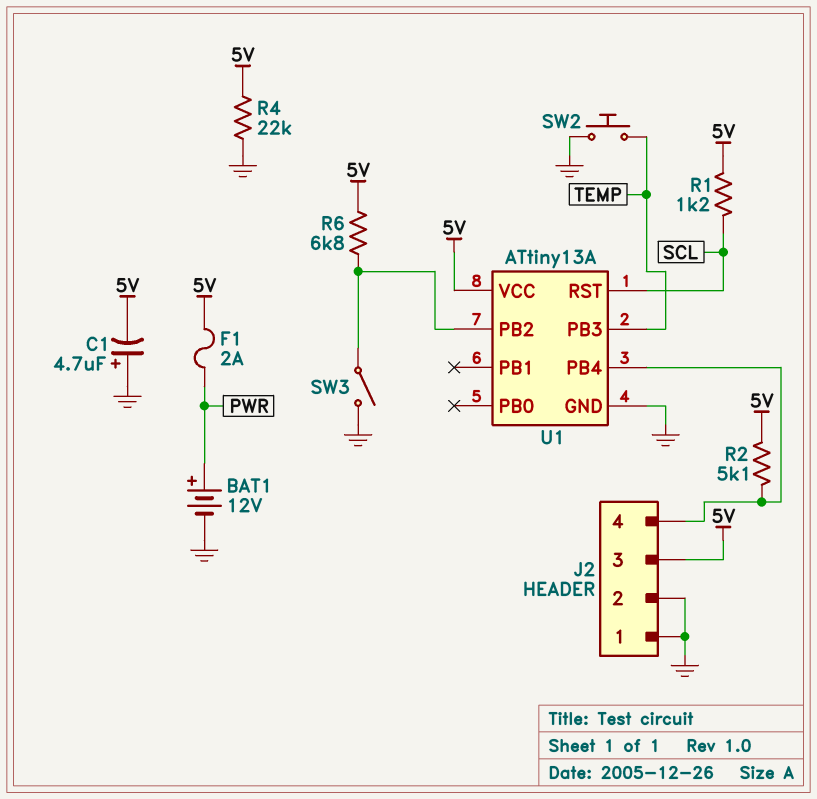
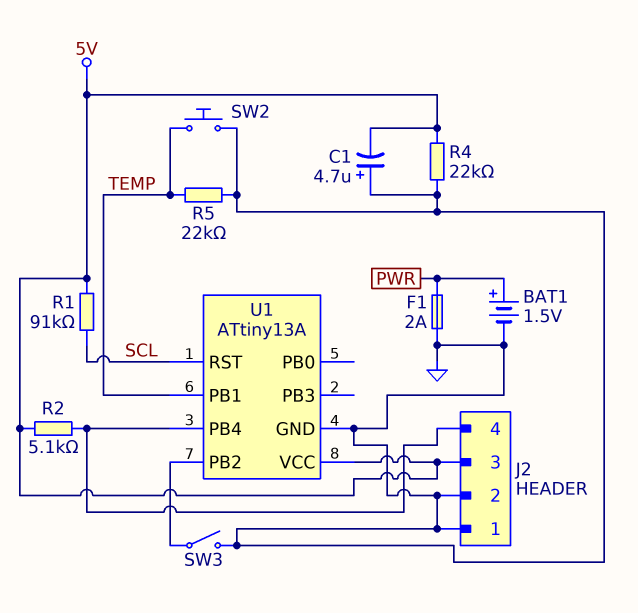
BAT1: 12V (plus PWR, minus GND) -> 1.5V (plus PWR, minus GND)
F1: 2A (5V, PWR) -> 2A (GND, PWR)
R1: 1.2k (5V, SCL) -> 91k (5V, SCL)
R5: none -> 22k (GND, TEMP)
R6: 6.8k (5V, U1/PB2) -> none
U1 pin PB1: none -> TEMP
U1 pin PB3: TEMP -> none

